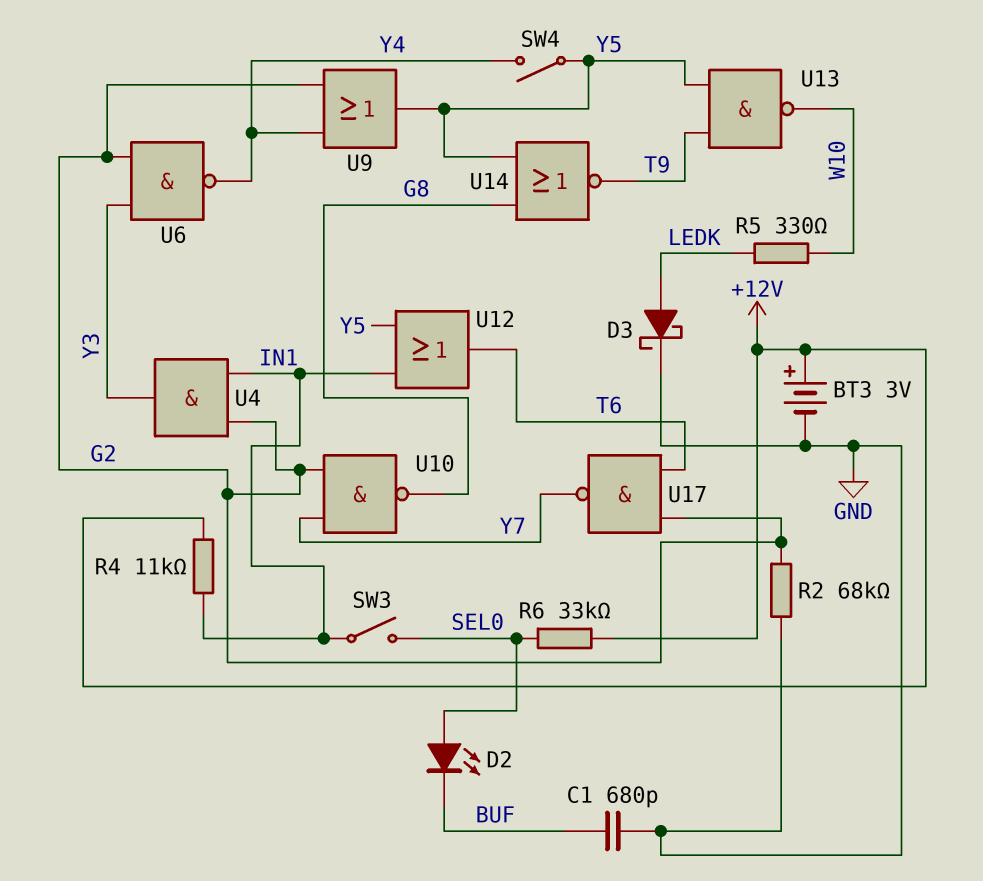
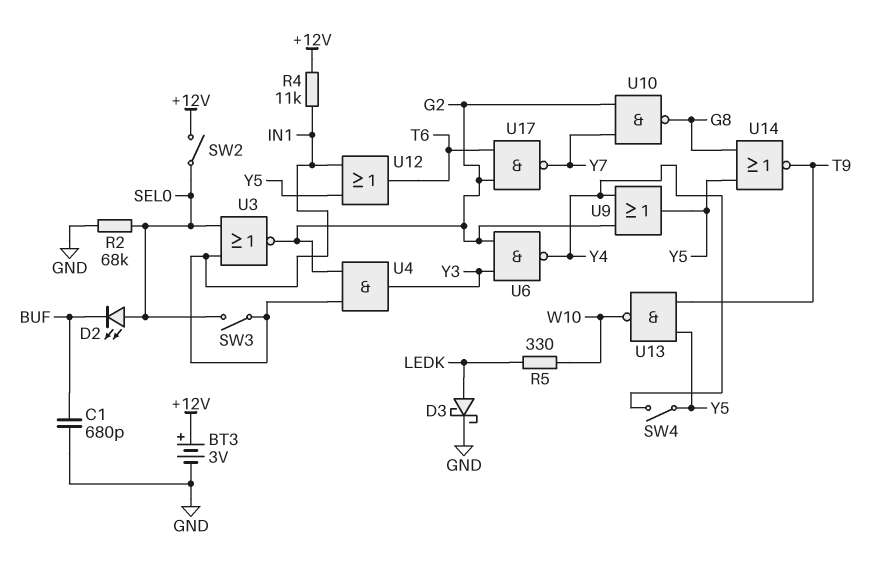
R2: 68k (G2, GND) -> 68k (GND, SEL0)
R6: 33k (+12V, SEL0) -> none
SW2: none -> switch (+12V, SEL0)
U3: none -> NOR (in IN1, in SEL0, out G2)

